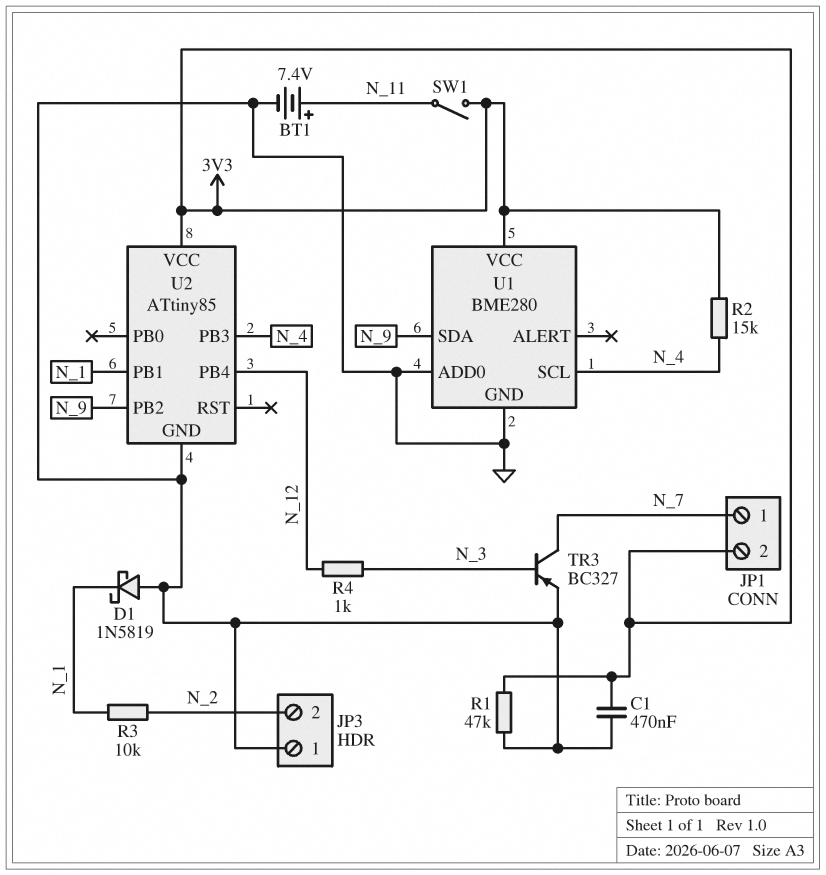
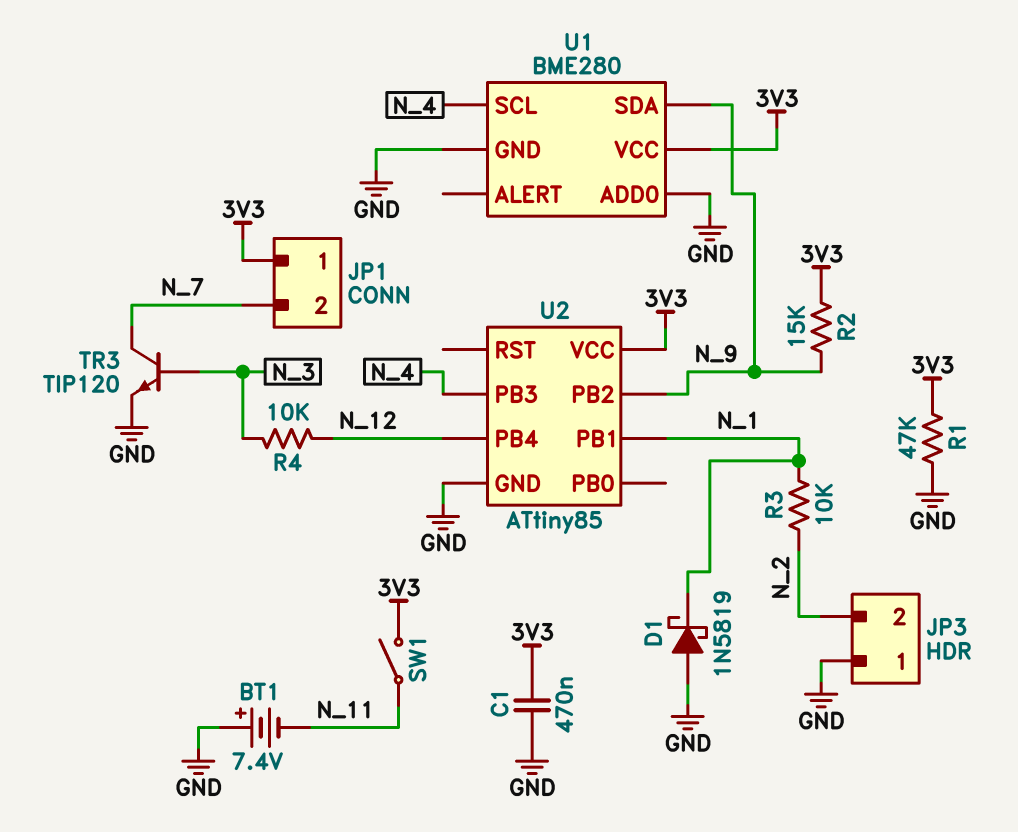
BT1: 7.4V (plus N_11, minus GND) -> 7.4V (plus GND, minus N_11)
JP1 pin 1: N_7 -> 3V3
JP1 pin 2: 3V3 -> N_7
R2: 15k (3V3, N_4) -> 15k (3V3, N_9)
R4: 1k (N_3, N_12) -> 10k (N_3, N_12)
TR3: PNP BC327 (B N_3, C N_7, E GND) -> NPN TIP120 (B N_3, C N_7, E GND)

